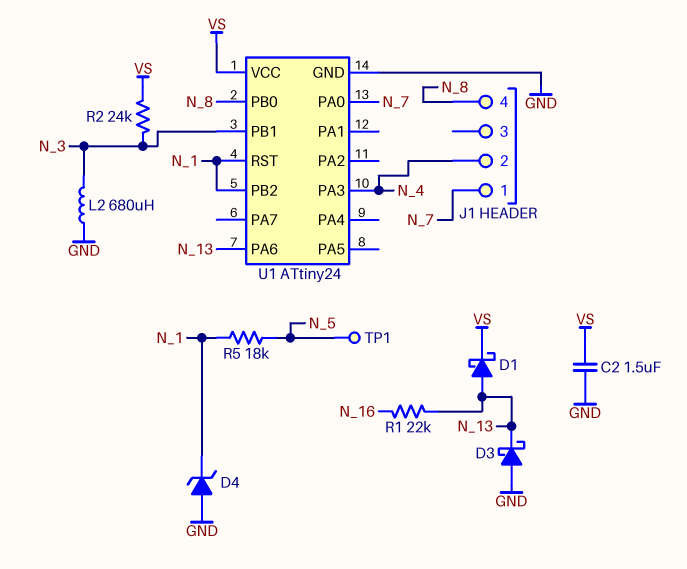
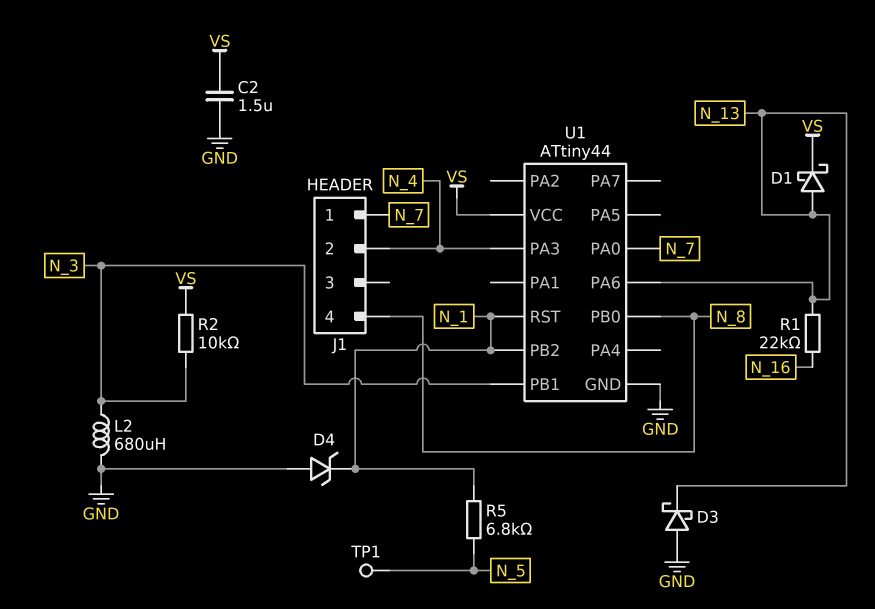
R2: 24k (N_3, VS) -> 10k (N_3, VS)
R5: 18k (N_1, N_5) -> 6.8k (N_1, N_5)
U1: ATtiny24 -> ATtiny44

